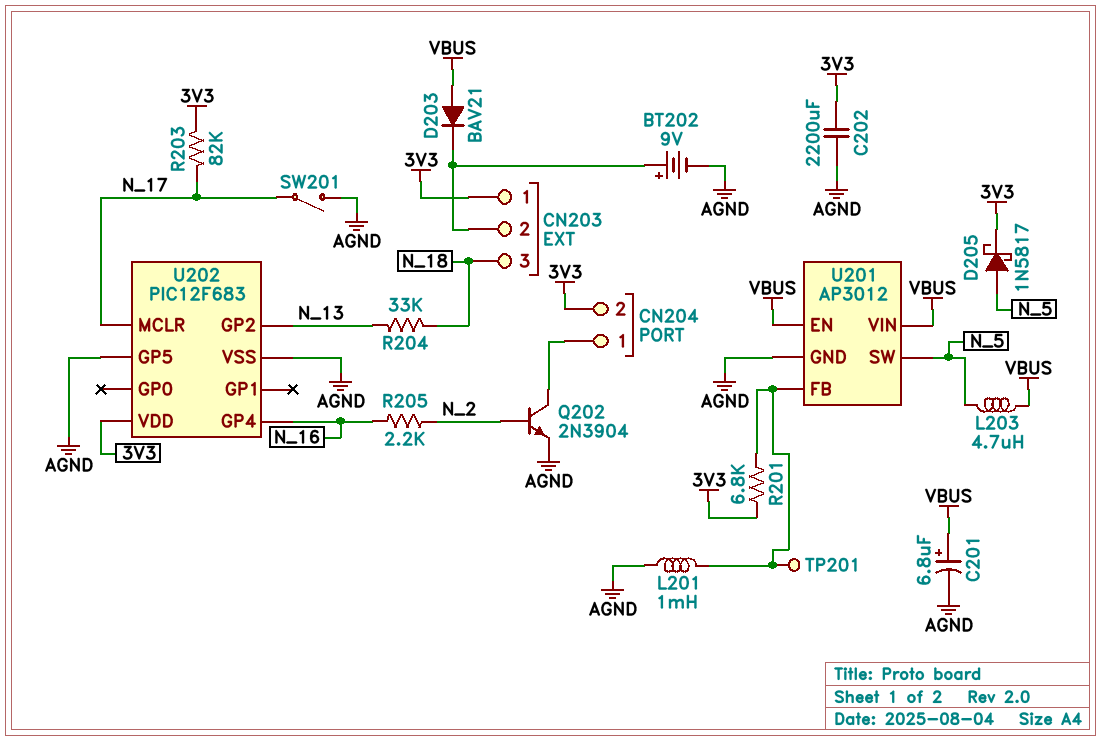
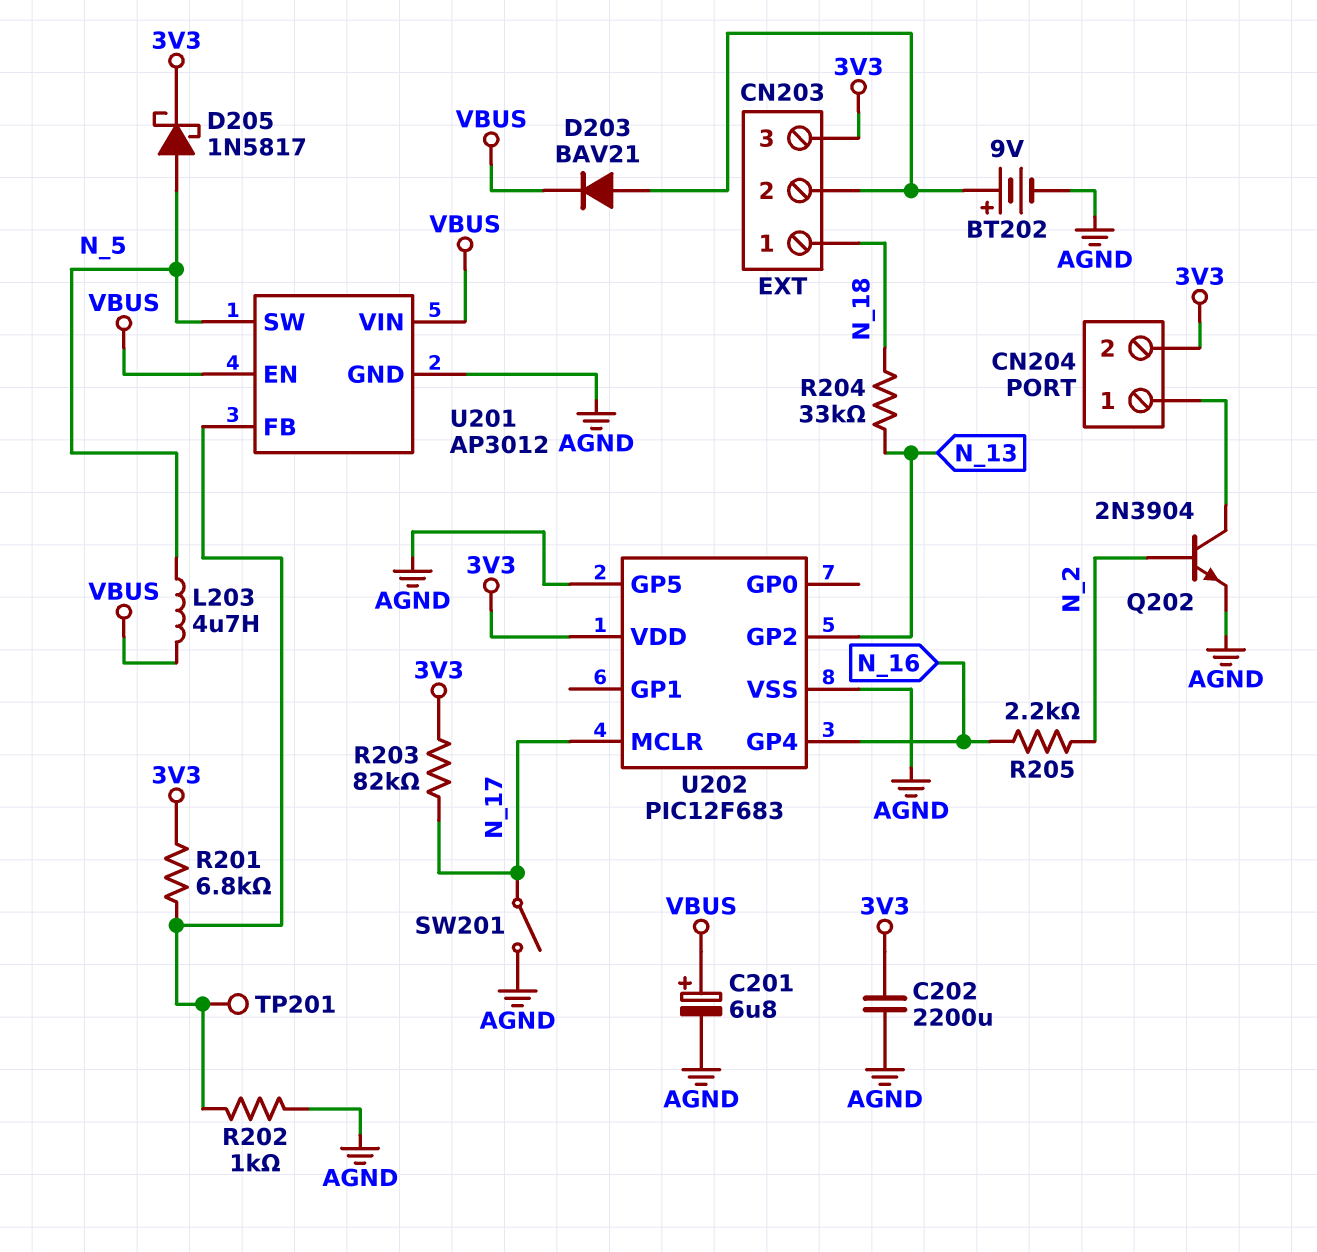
CN203 pin 1: 3V3 -> N_18
CN203 pin 3: N_18 -> 3V3
D203: diode BAV21 (A VBUS, K CN203/2) -> diode BAV21 (A CN203/2, K VBUS)
L201: 1mH (AGND, U201/FB) -> none
R202: none -> 1k (AGND, U201/FB)

